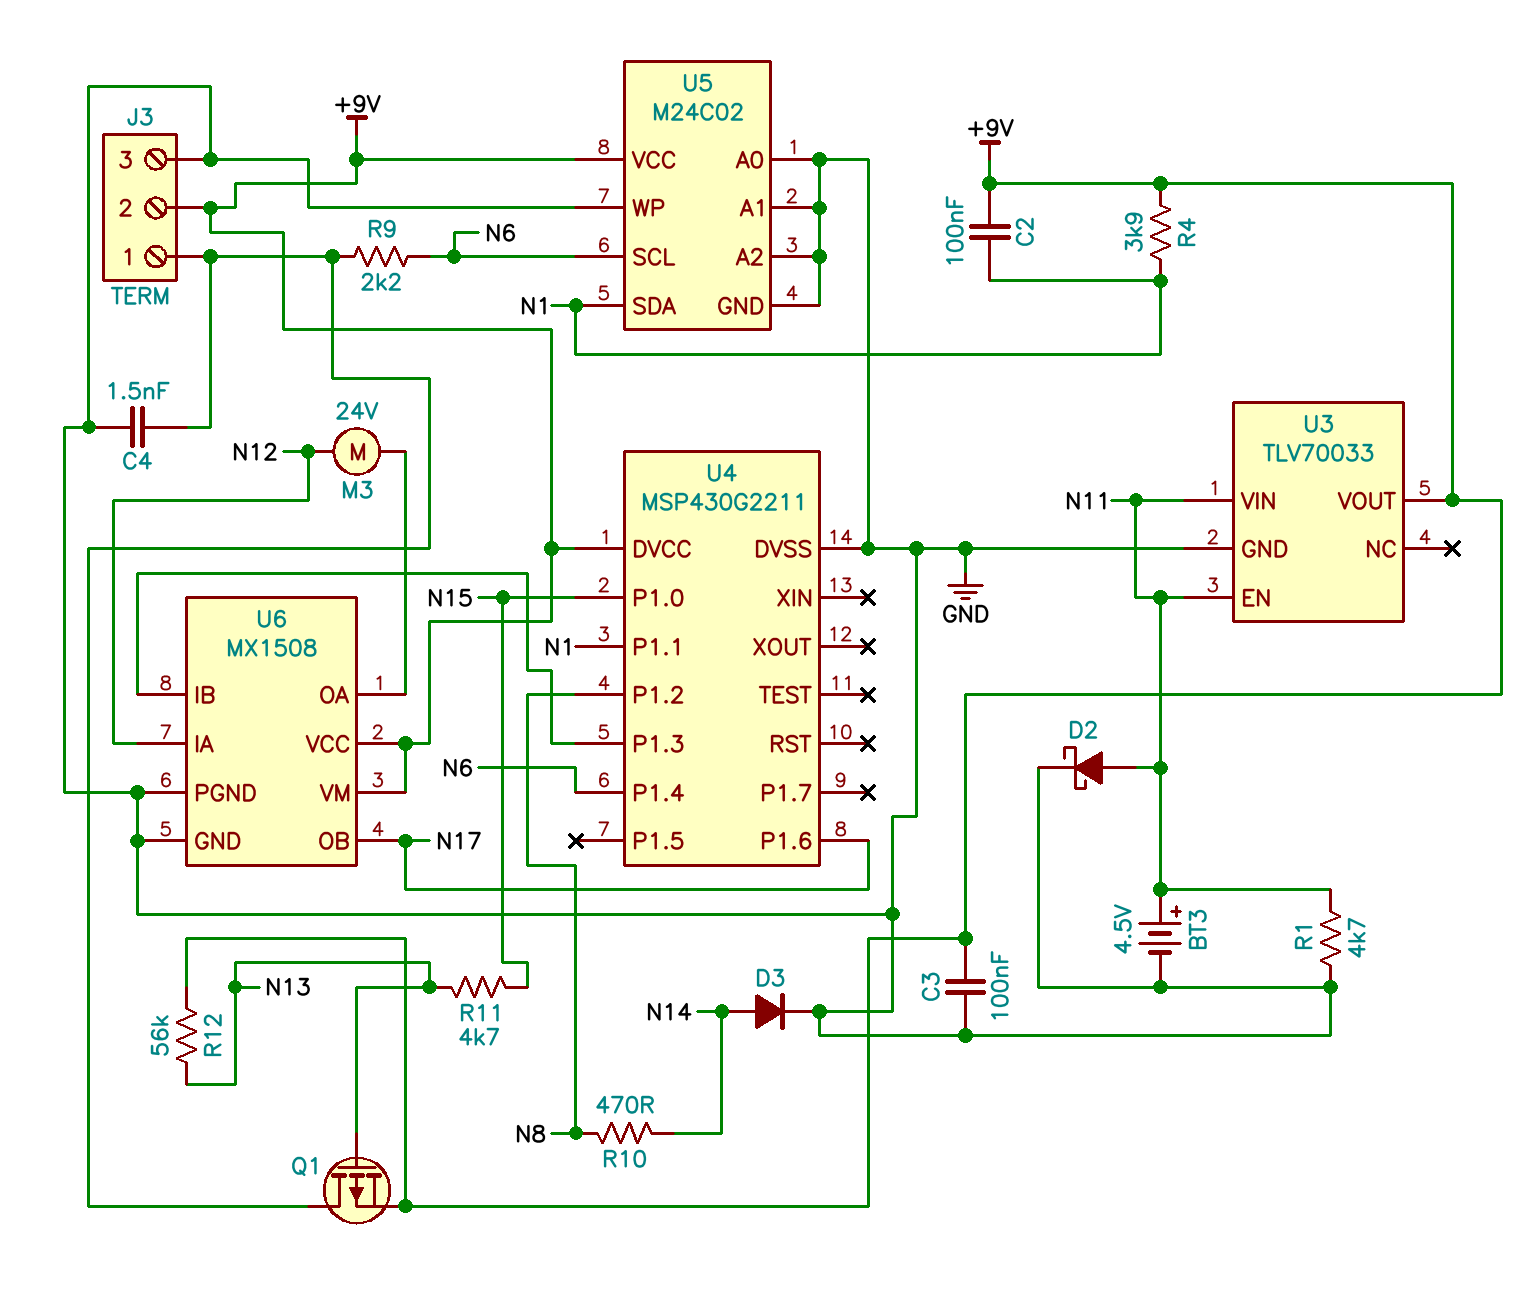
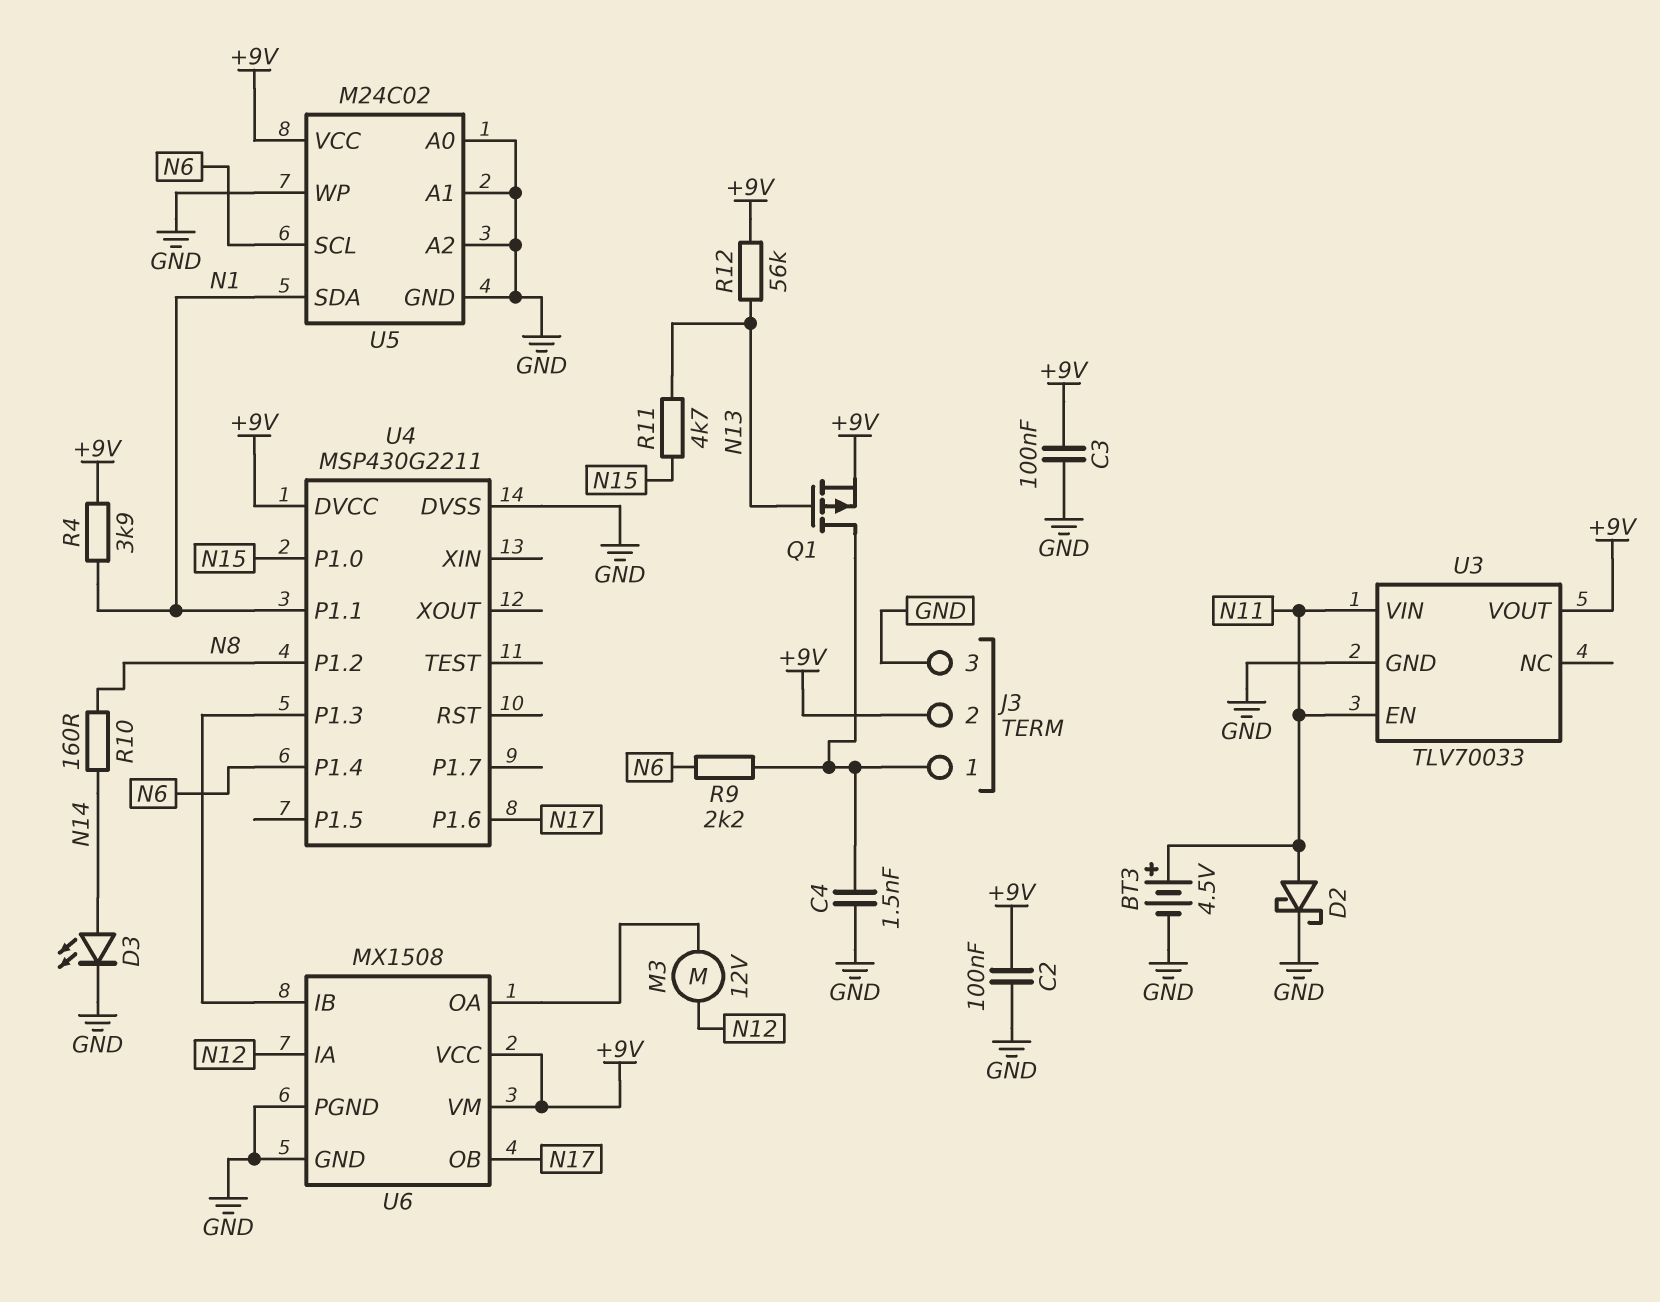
C2: 100nF (+9V, N1) -> 100nF (+9V, GND)
D3: diode (A N14, K GND) -> LED (A N14, K GND)
M3: motor 24V (N12, U6/OA) -> motor 12V (N12, U6/OA)
R1: 4.7k (GND, N11) -> none
R10: 470 (N8, N14) -> 160 (N8, N14)

